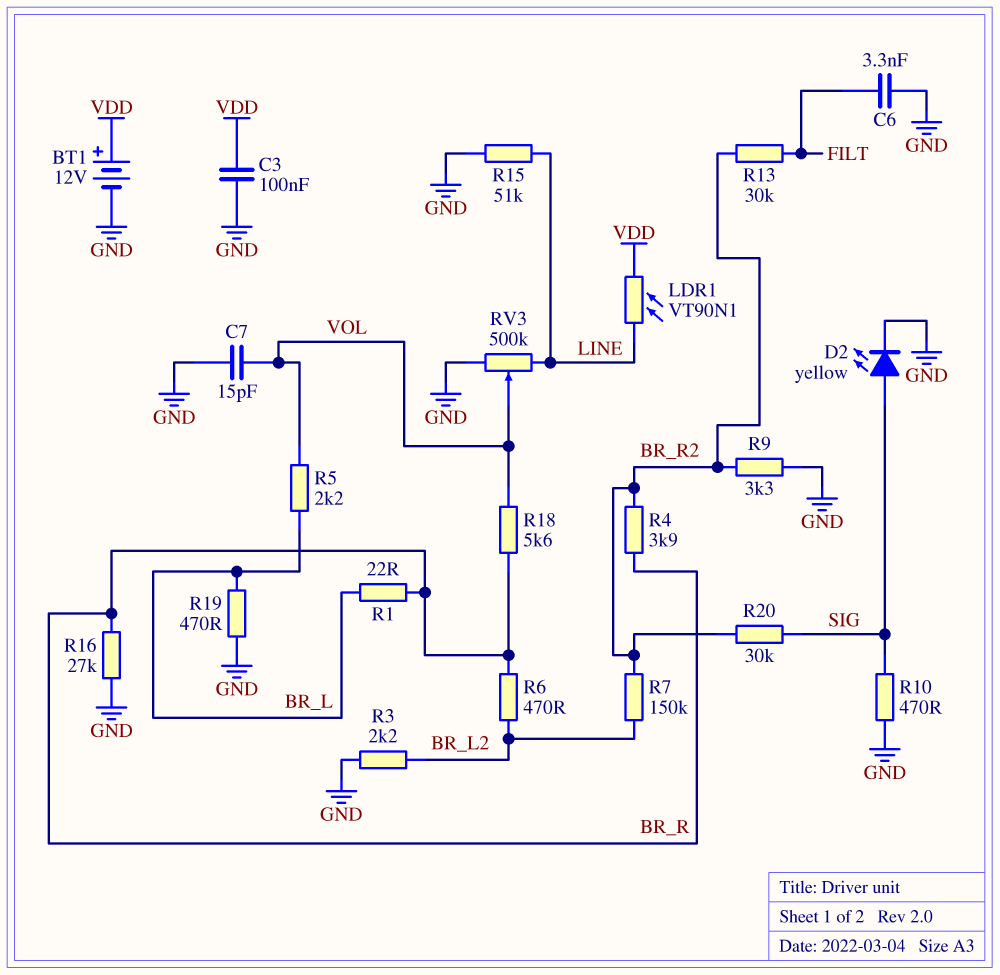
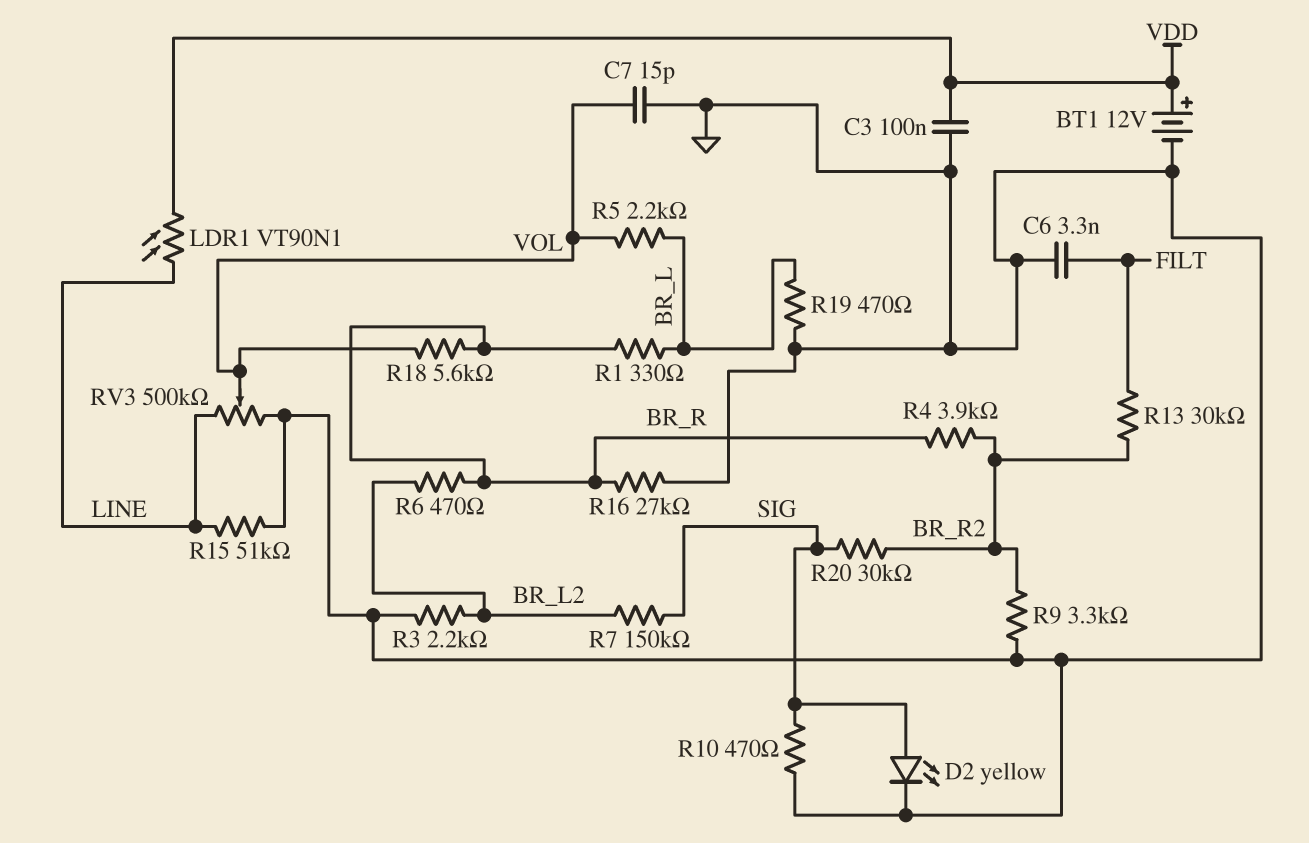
R1: 22 (BR_L, BR_R) -> 330 (BR_L, BR_R)
R7: 150k (BR_L2, BR_R2) -> 150k (BR_L2, SIG)

